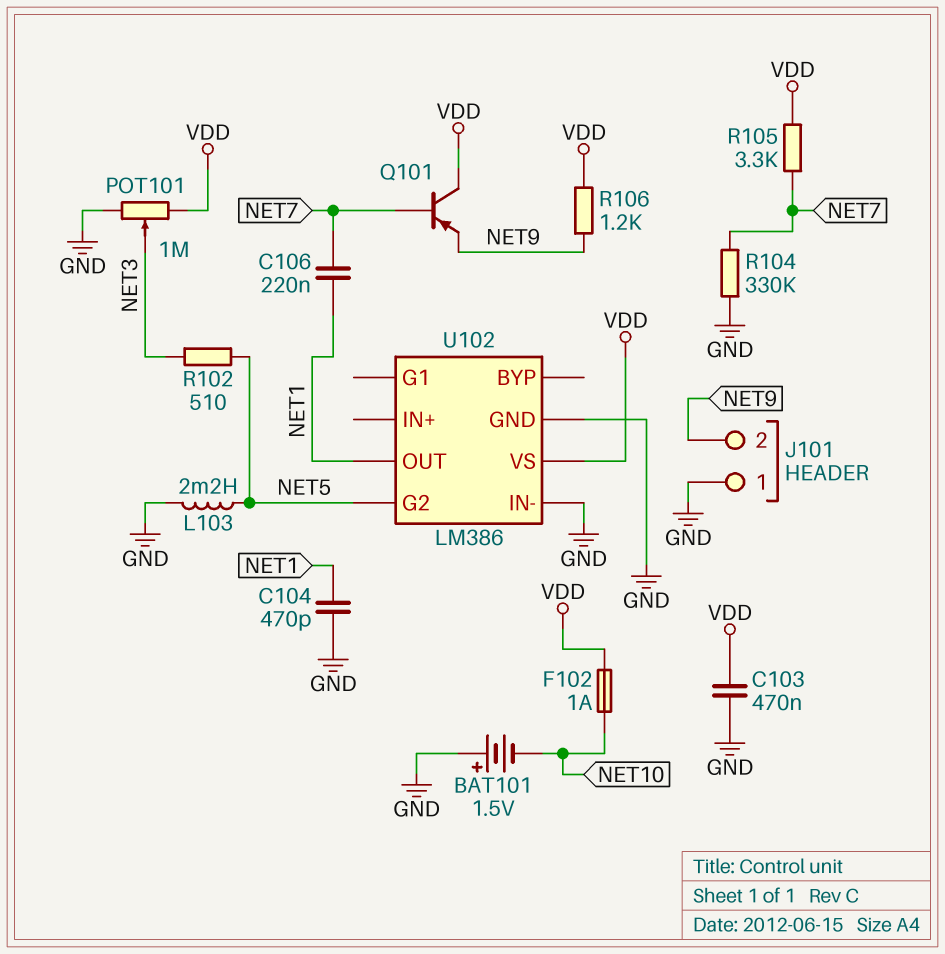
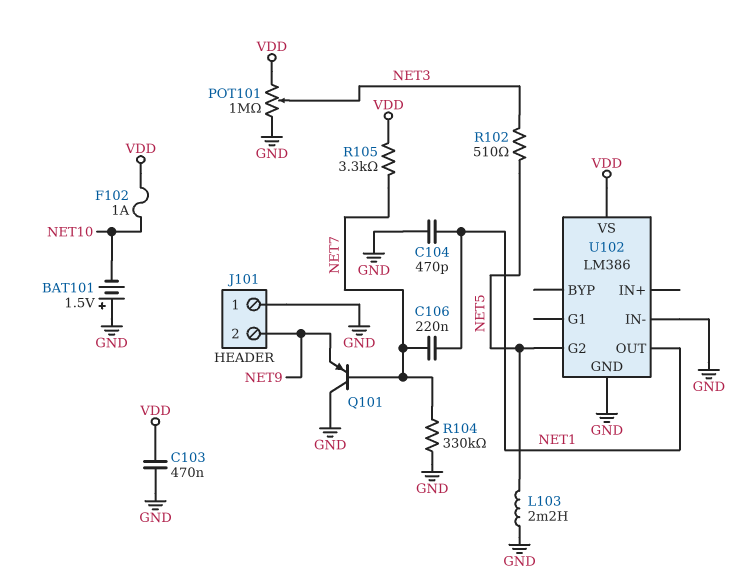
Q101: PNP (B NET7, C VDD, E NET9) -> PNP (B NET7, C GND, E NET9)
R106: 1.2k (NET9, VDD) -> none

